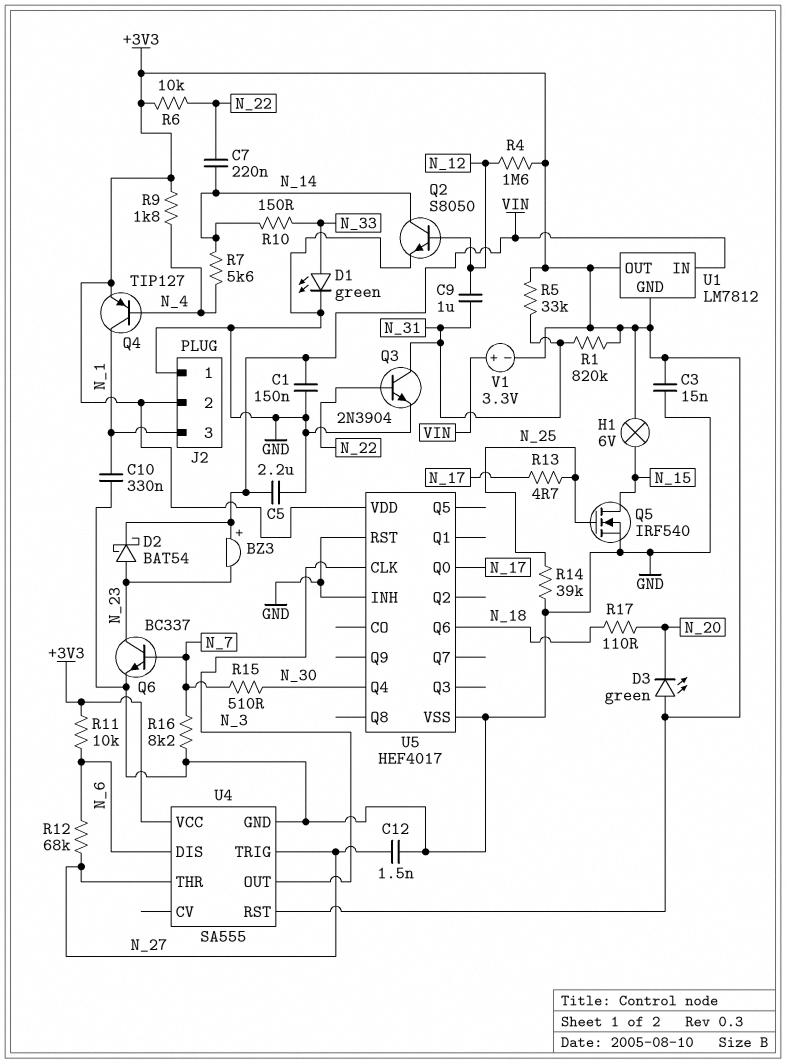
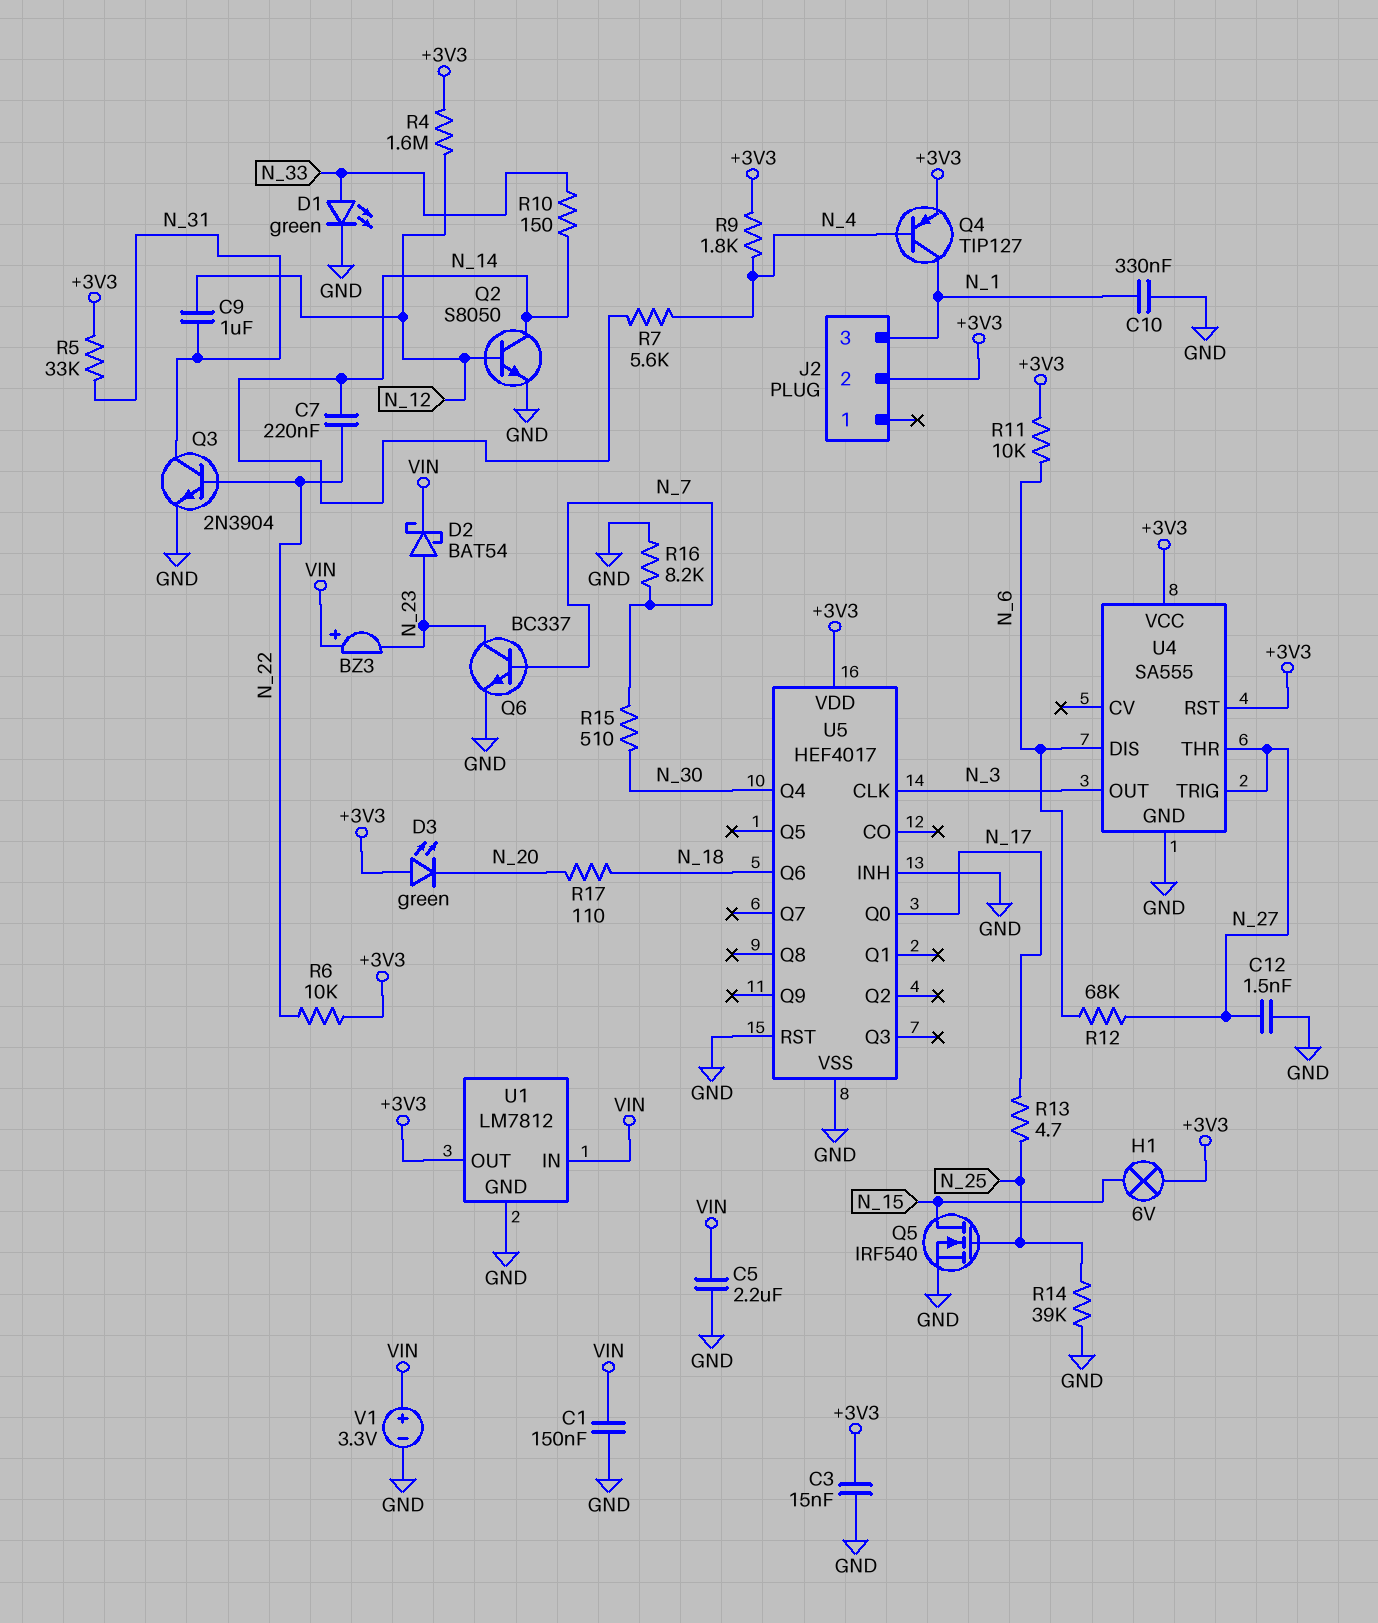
J2 pin 1: GND -> none
R1: 820k (+3V3, N_31) -> none
U1 pin GND: +3V3 -> GND
V1: 3.3V (plus VIN, minus +3V3) -> 3.3V (plus VIN, minus GND)

